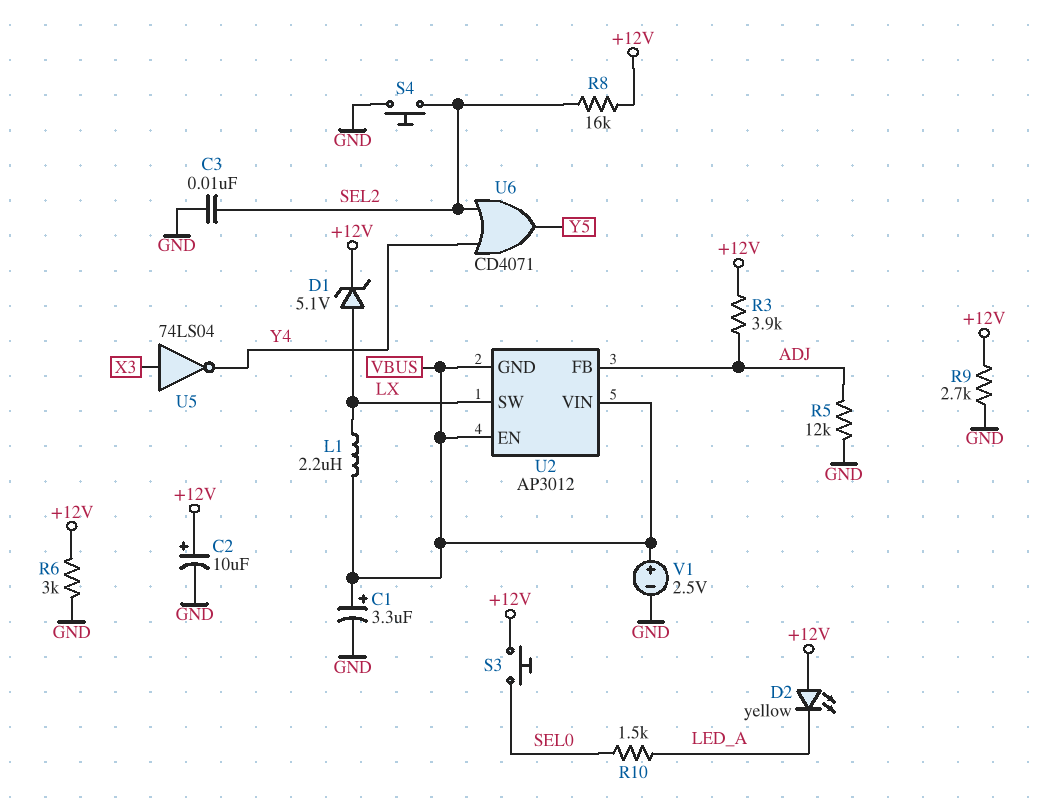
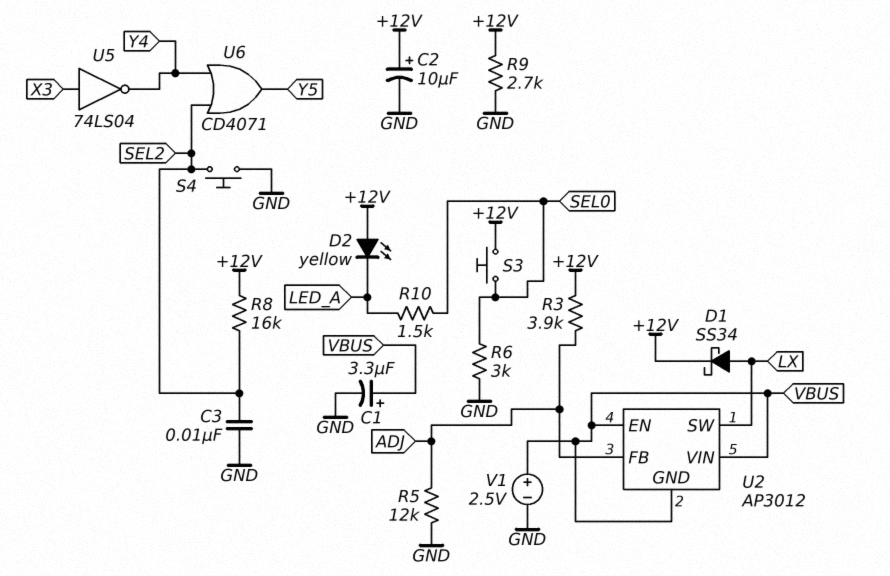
D1: zener 5.1V (A LX, K +12V) -> schottky SS34 (A LX, K +12V)
L1: 2.2uH (LX, VBUS) -> none
R6: 3k (+12V, GND) -> 3k (GND, SEL0)

